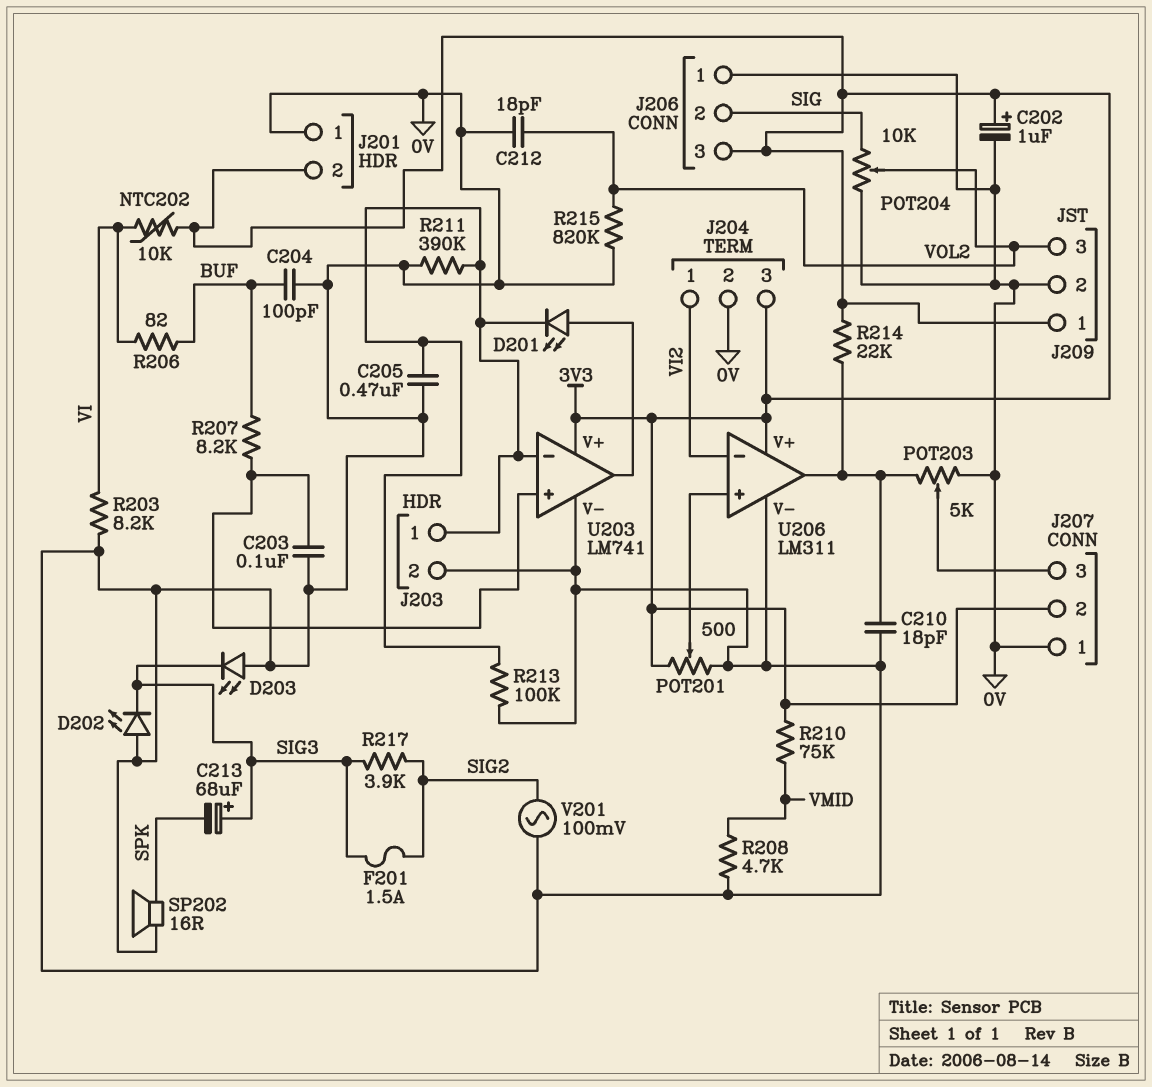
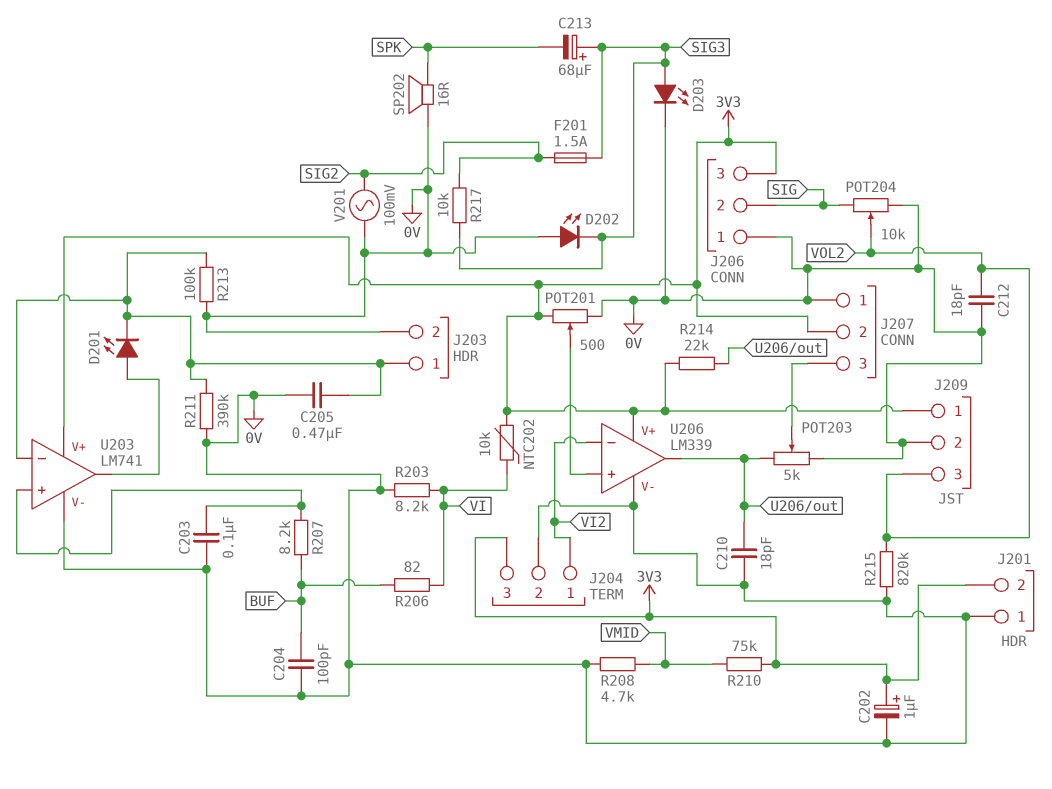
D203: LED (A 0V, K SIG3) -> LED (A SIG3, K 0V)
R217: 3.9k (SIG2, SIG3) -> 10k (SIG2, SIG3)
U206: LM311 -> LM339

